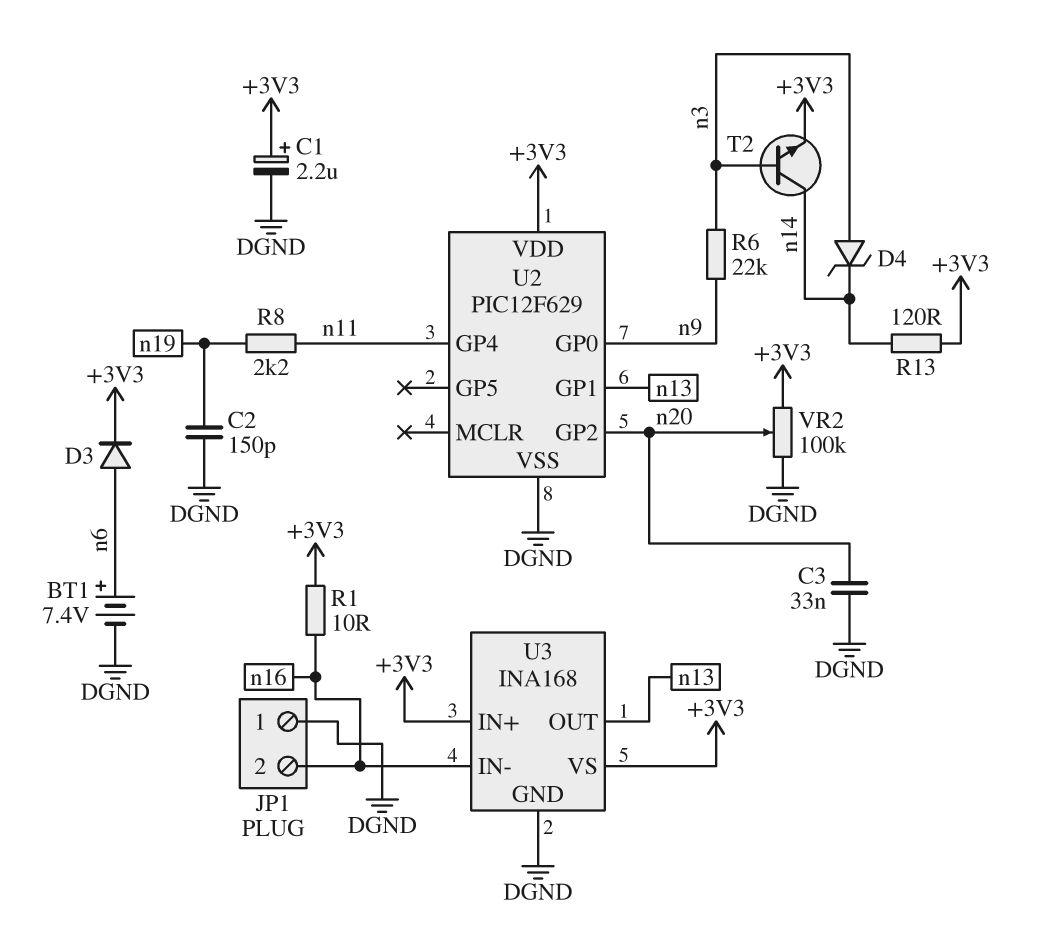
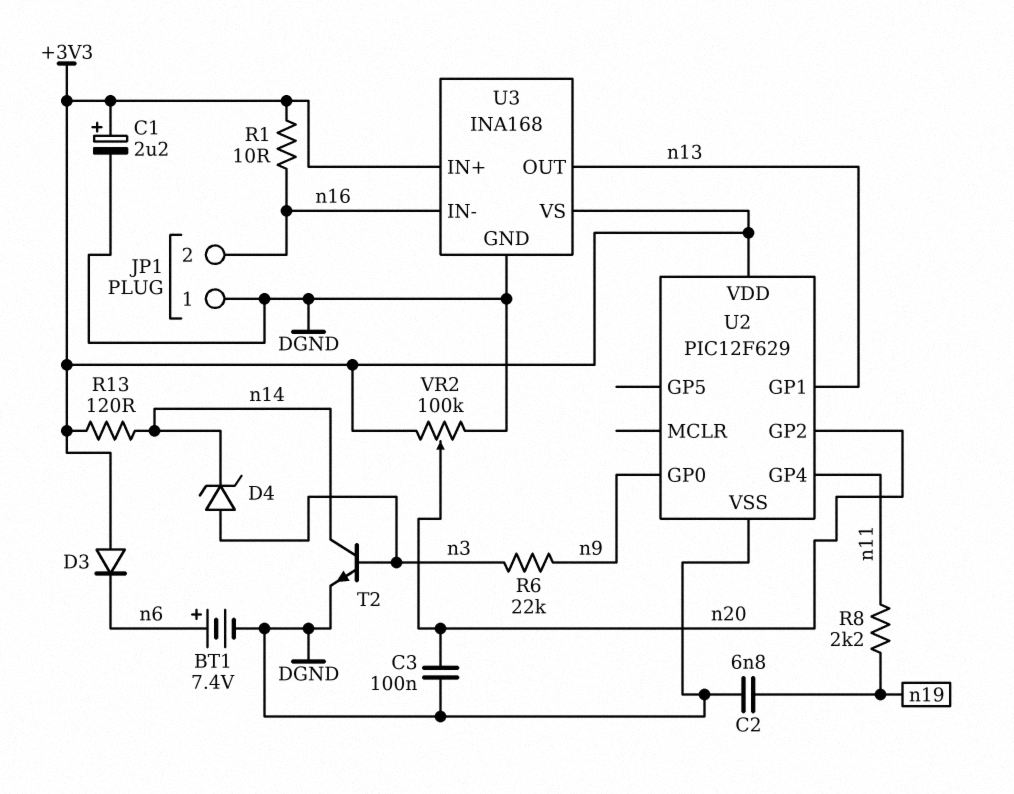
C2: 150pF (DGND, n19) -> 6.8nF (DGND, n19)
C3: 33nF (DGND, n20) -> 100nF (DGND, n20)
D3: diode (A n6, K +3V3) -> diode (A +3V3, K n6)
T2: NPN (B n3, C n14, E +3V3) -> NPN (B n3, C n14, E DGND)

